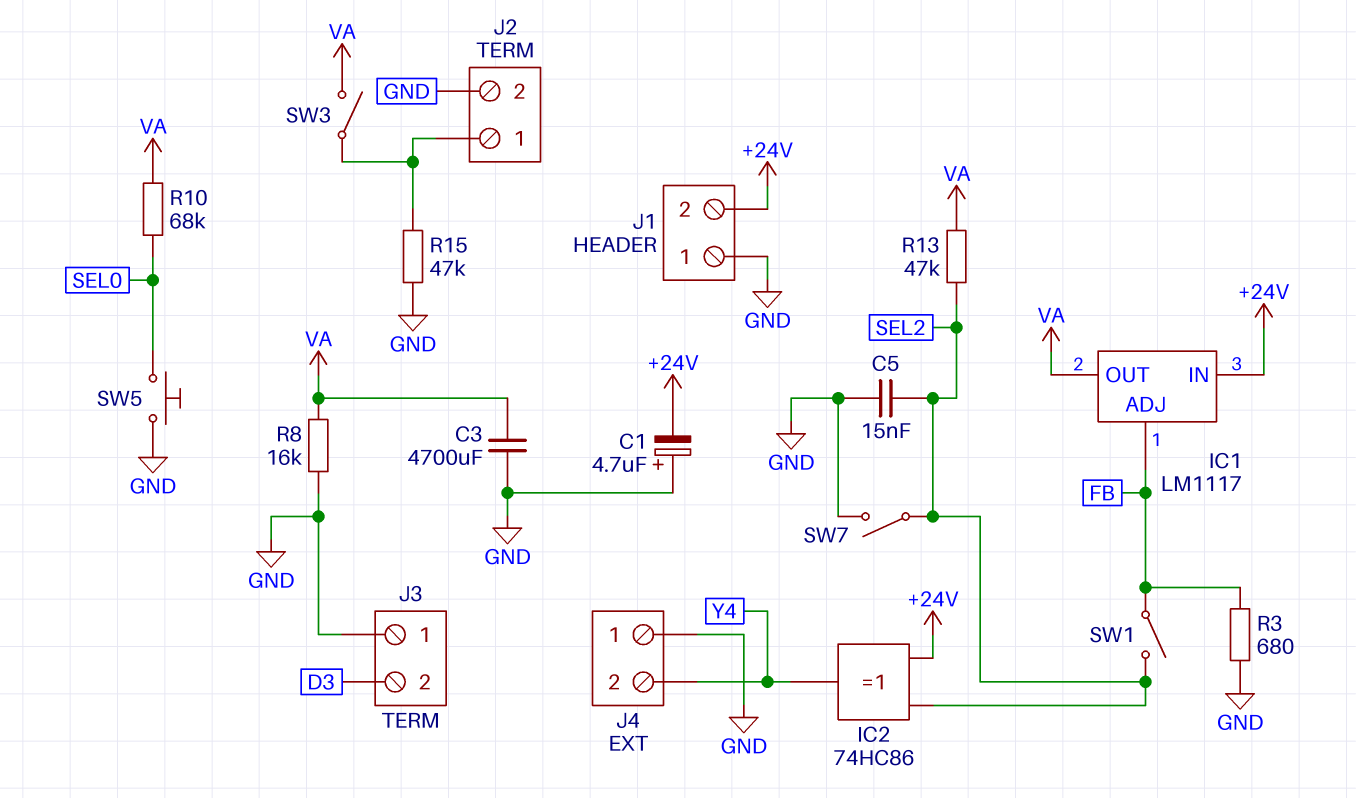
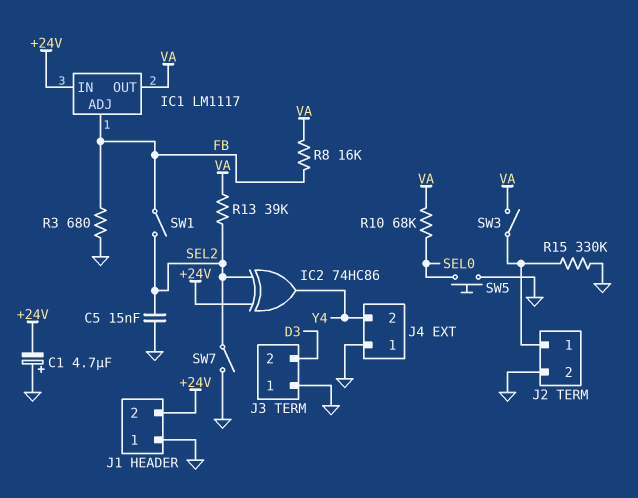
C3: 4700uF (GND, VA) -> none
R8: 16k (GND, VA) -> 16k (FB, VA)
R13: 47k (SEL2, VA) -> 39k (SEL2, VA)
R15: 47k (GND, J2/1) -> 330k (GND, J2/1)

